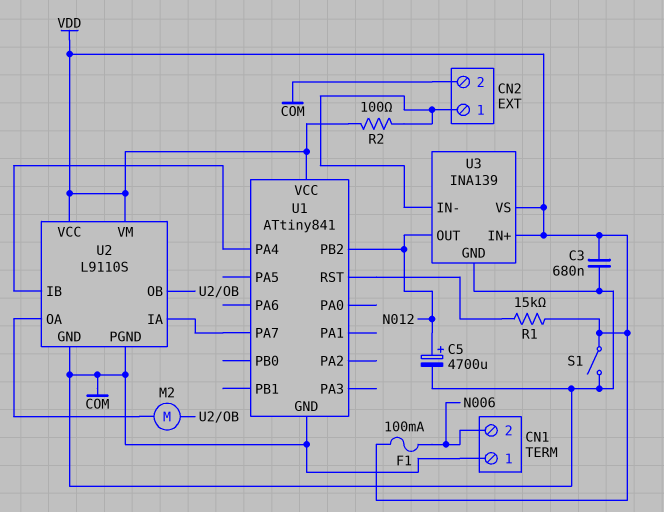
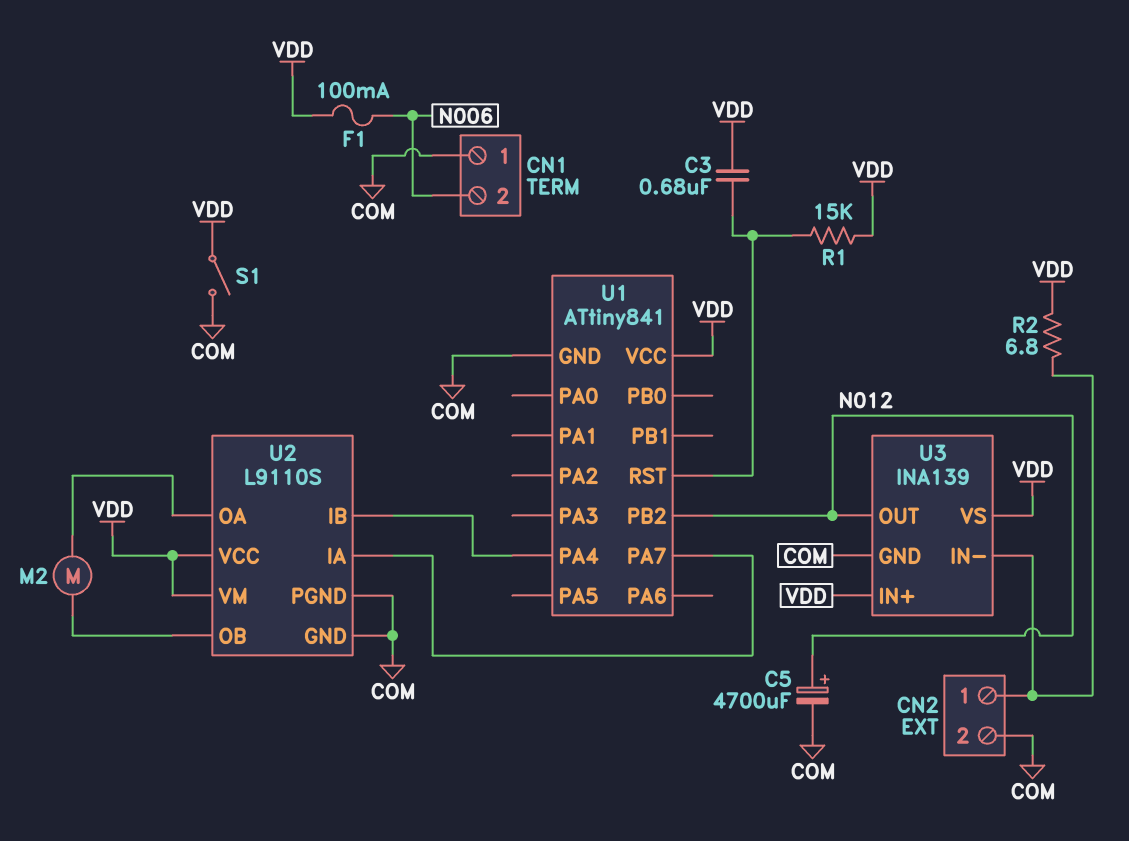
C3: 680nF (COM, VDD) -> 680nF (U1/RST, VDD)
R2: 100 (CN2/1, VDD) -> 6.8 (CN2/1, VDD)

